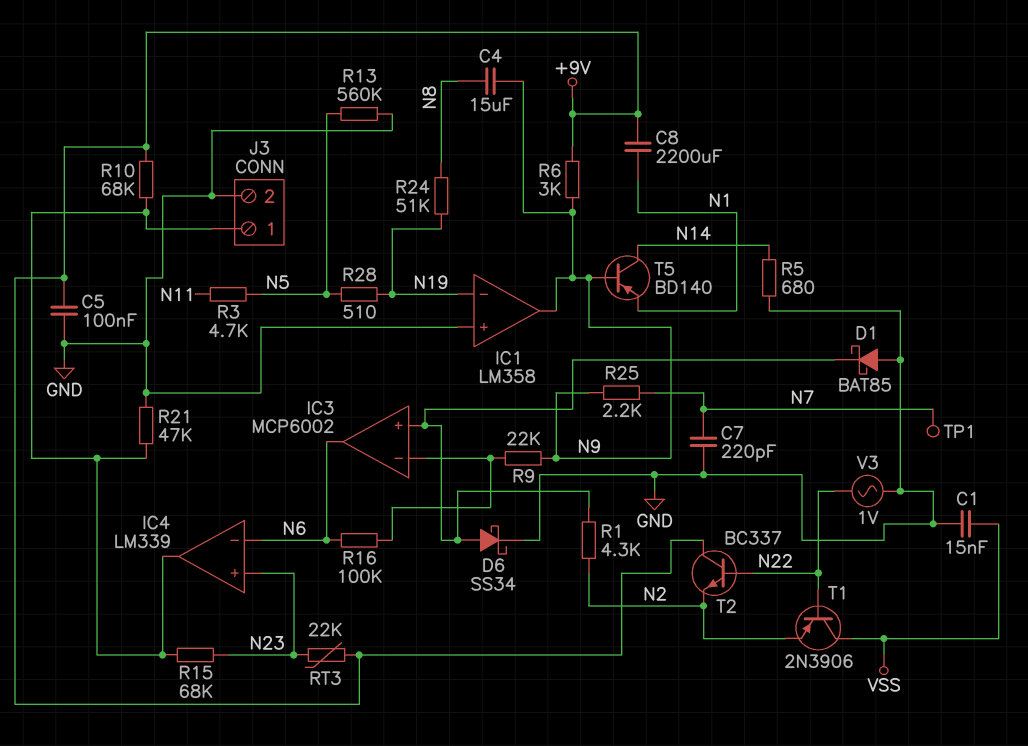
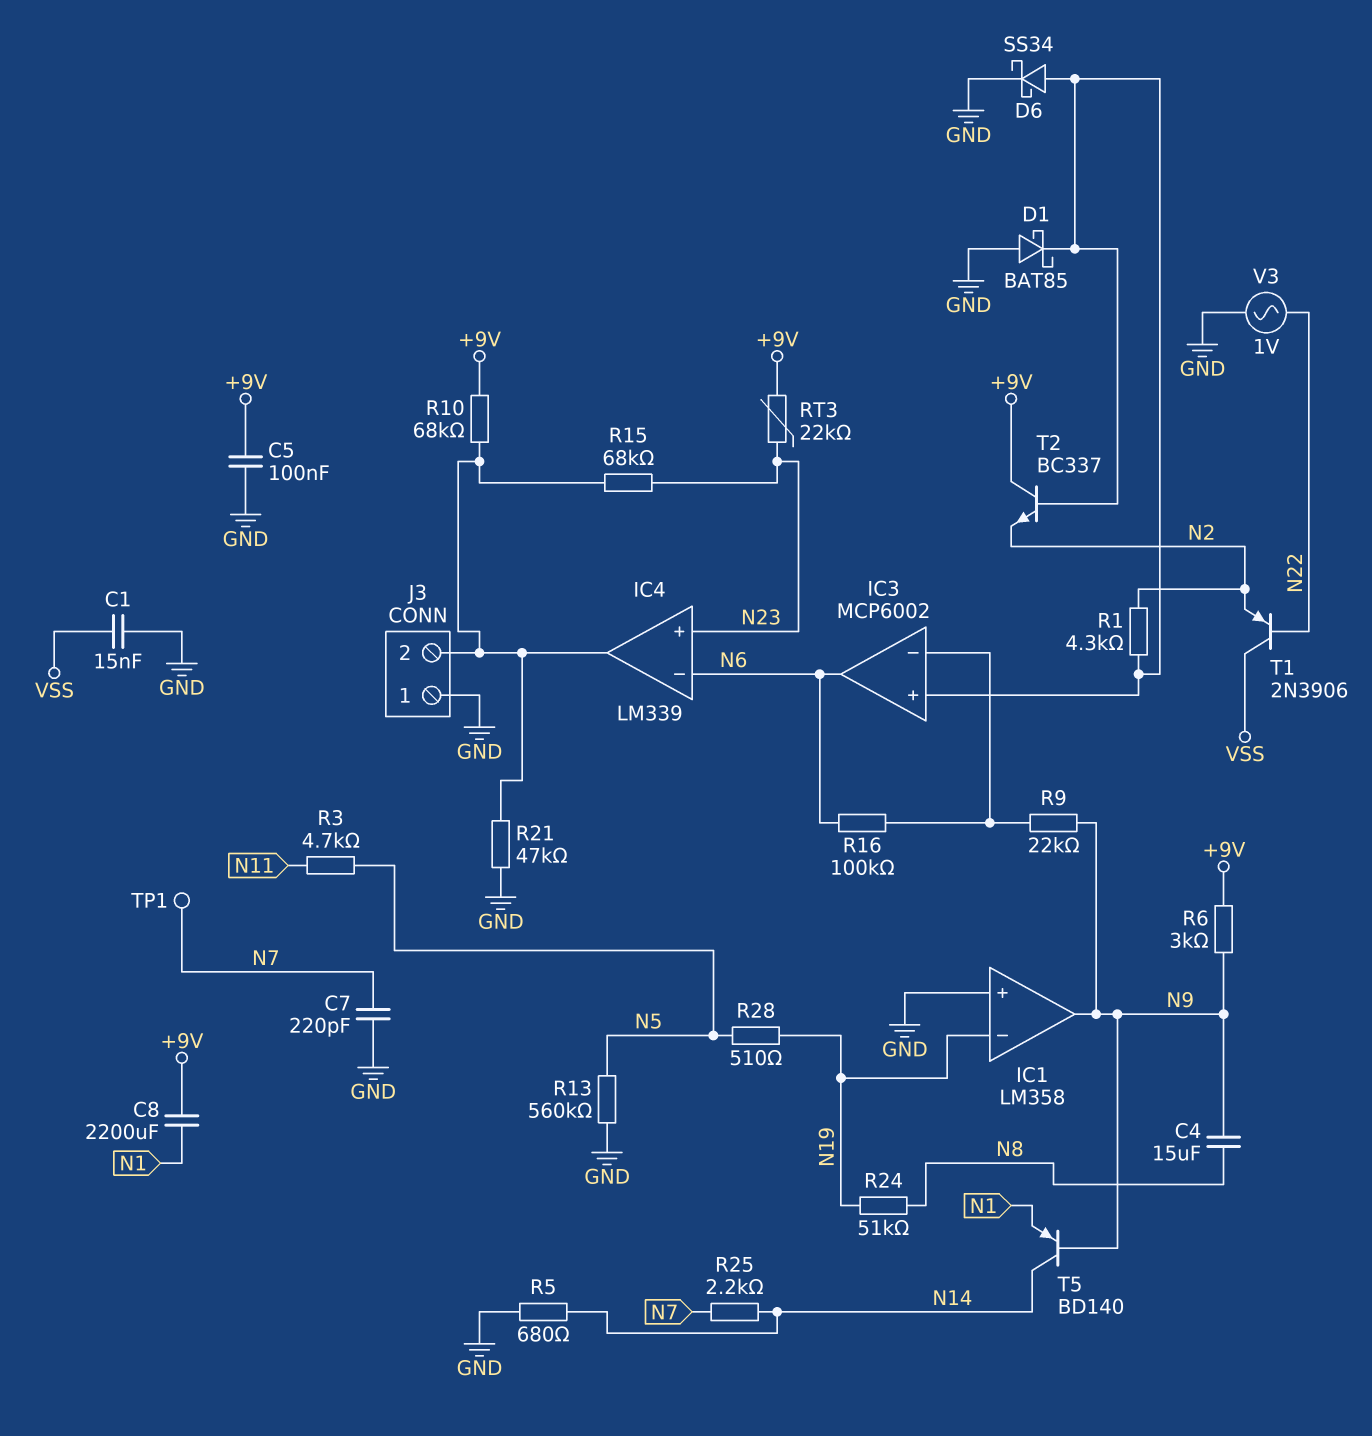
J3 pin 1: IC4/out -> GND
J3 pin 2: GND -> IC4/out
R25: 2.2k (N7, N9) -> 2.2k (N7, N14)
T2: NPN BC337 (B N22, C +9V, E N2) -> NPN BC337 (B IC3/in+, C +9V, E N2)

